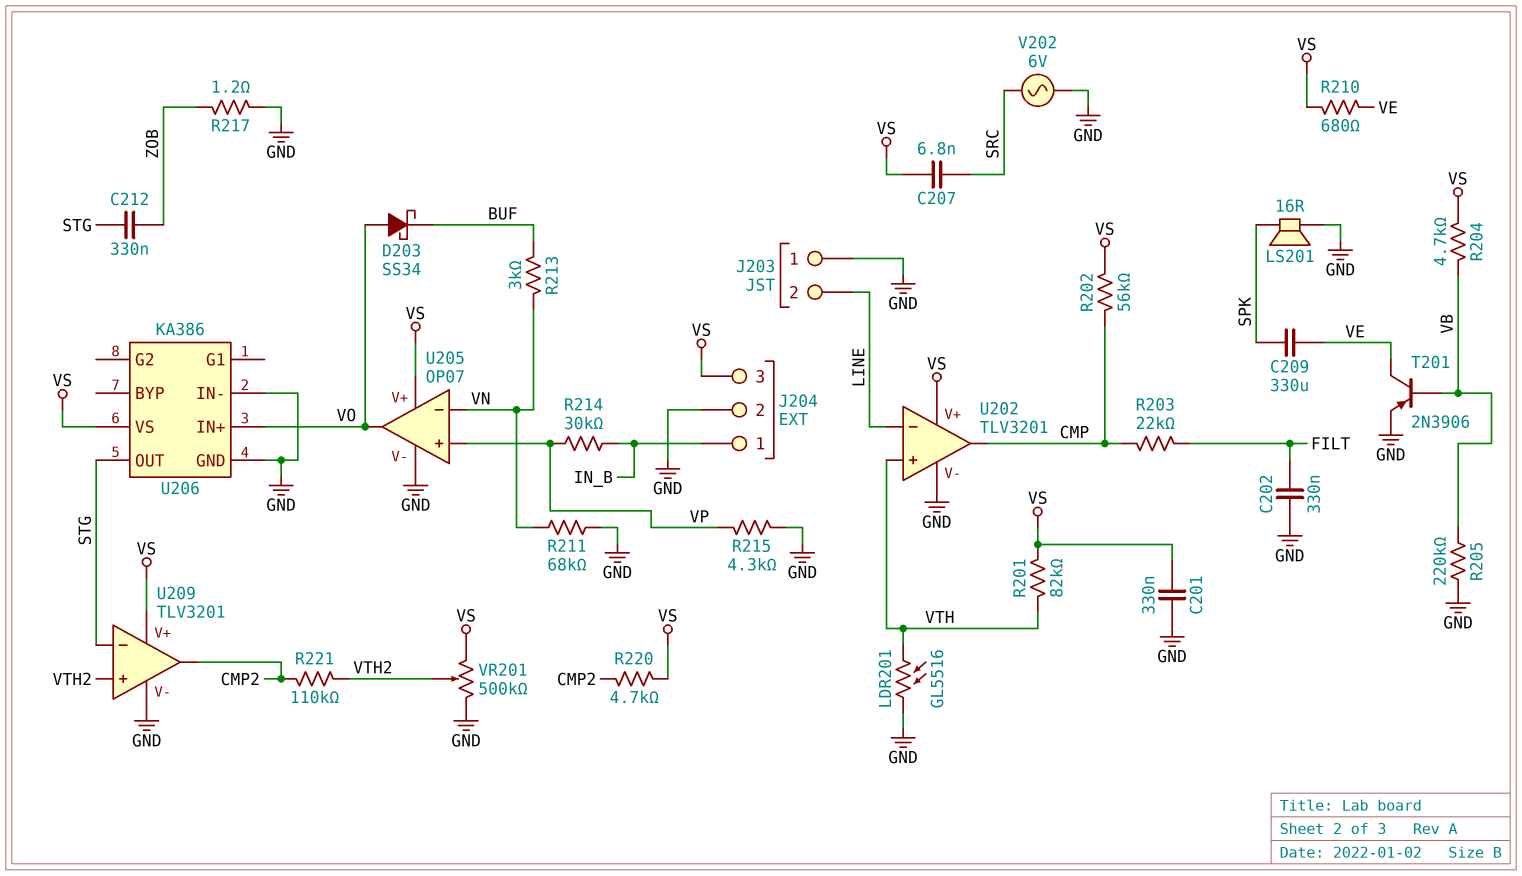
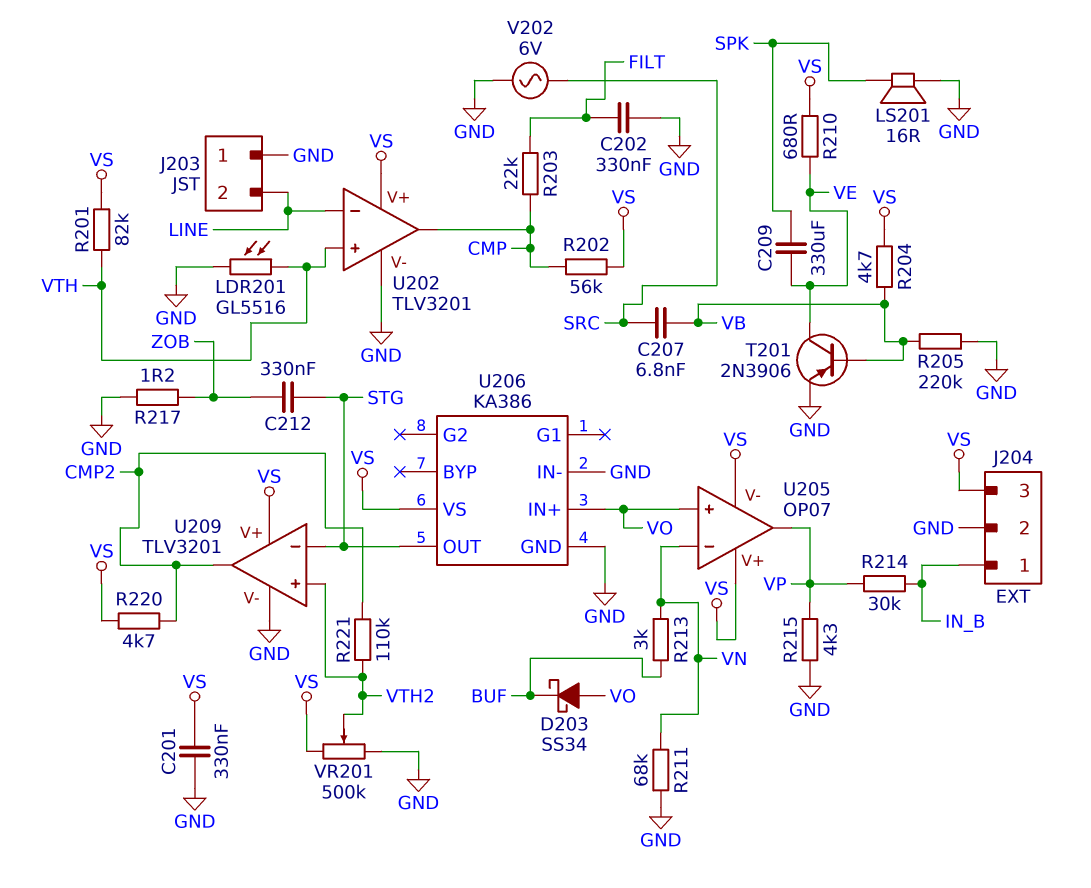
C207: 6.8nF (SRC, VS) -> 6.8nF (SRC, VB)
U205 pin V-: GND -> VS
U205 pin in+: VP -> VO
U205 pin out: VO -> VP

